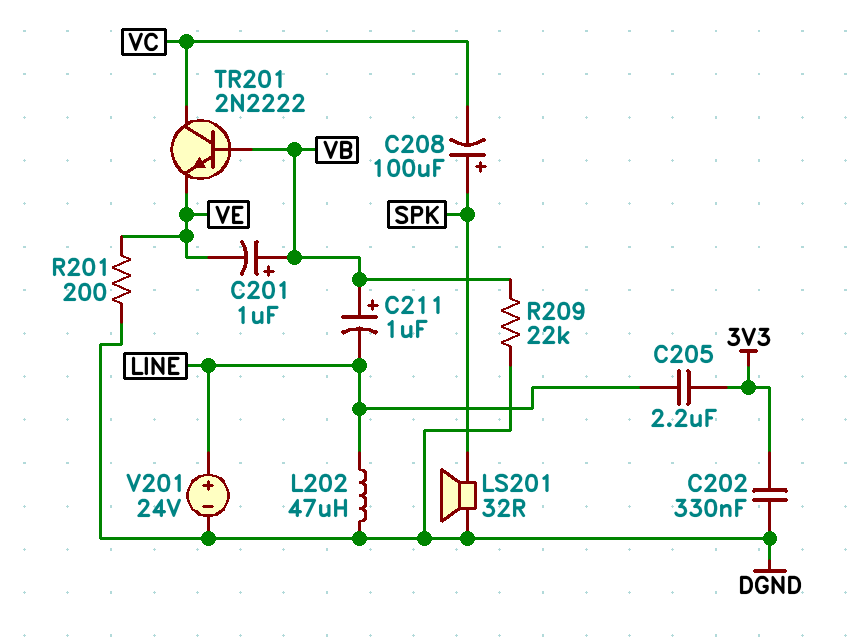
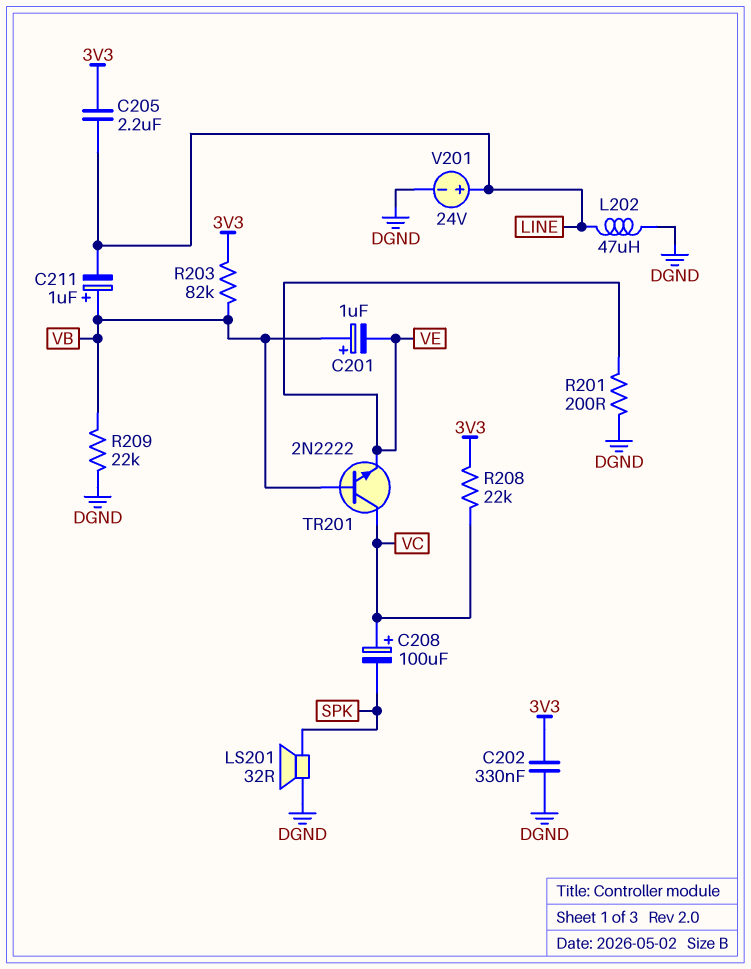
C208: 100uF (plus SPK, minus VC) -> 100uF (plus VC, minus SPK)
R203: none -> 82k (3V3, VB)
R208: none -> 22k (3V3, VC)

